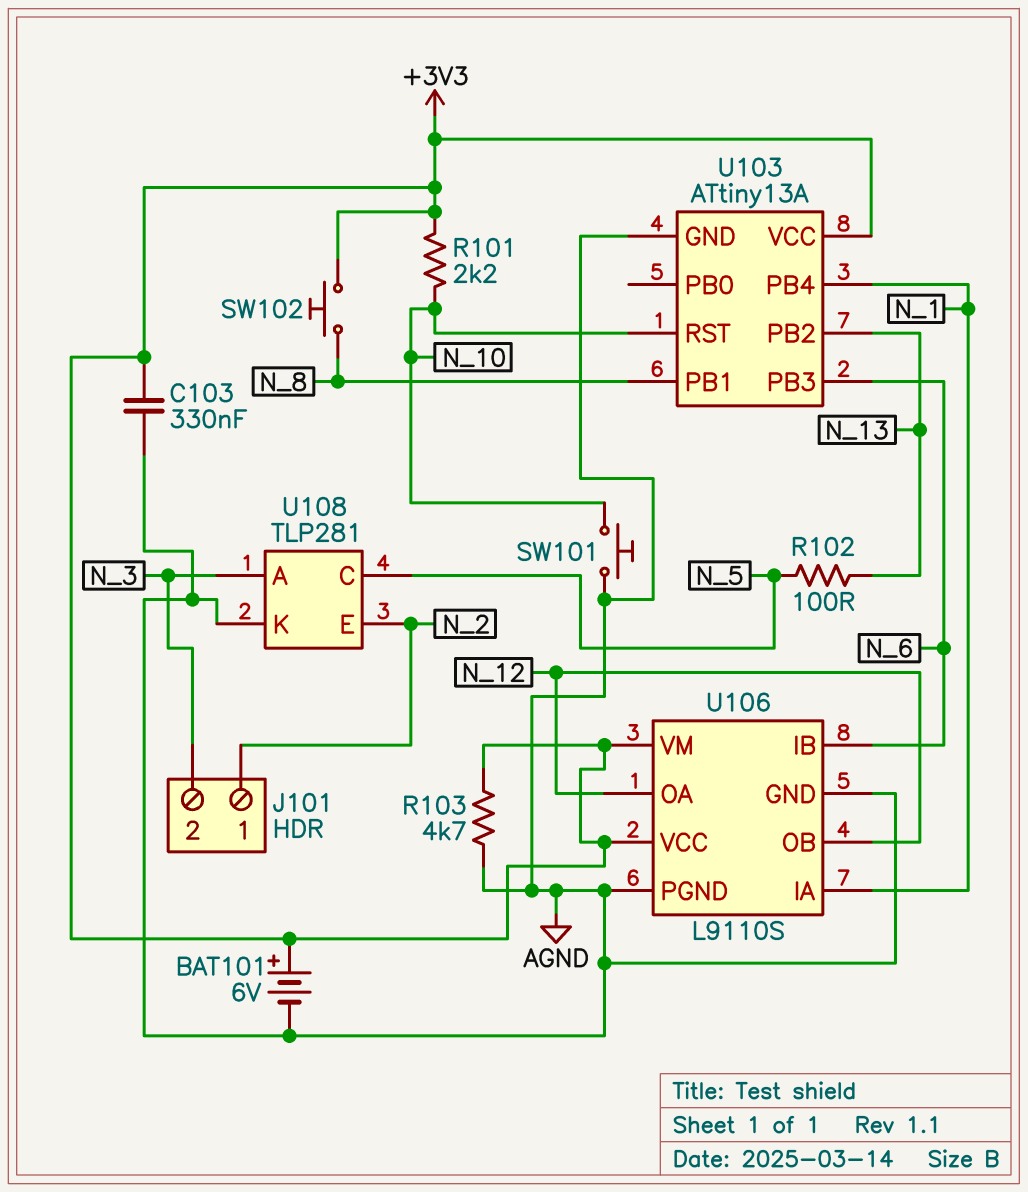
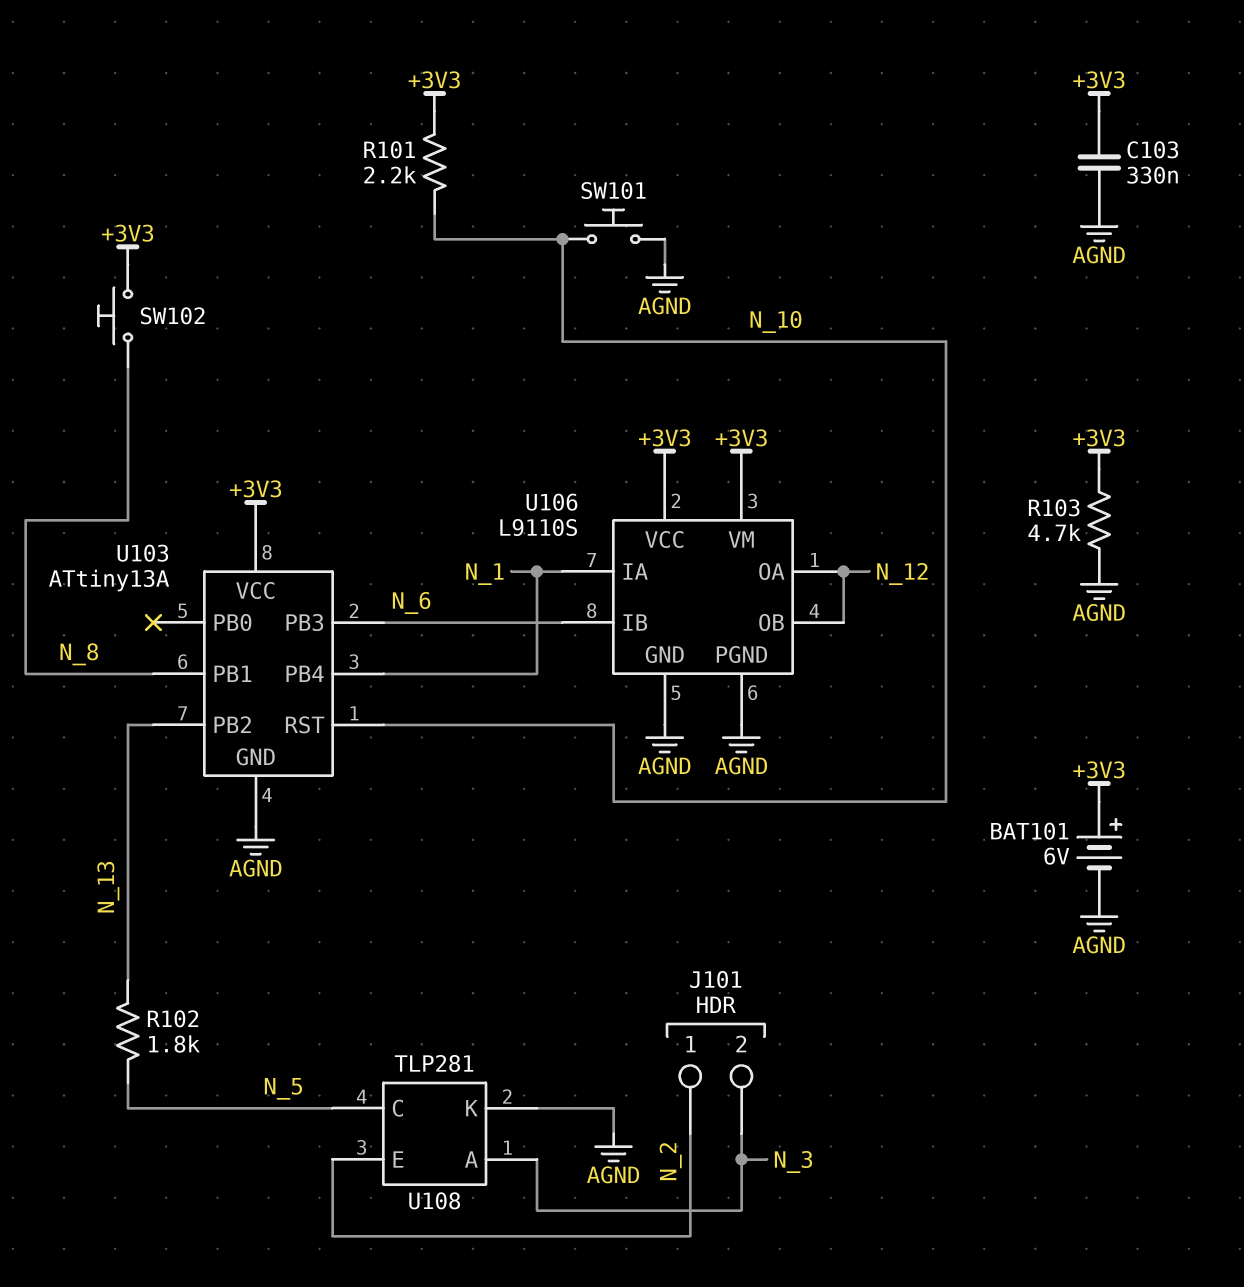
R102: 100 (N_5, N_13) -> 1.8k (N_5, N_13)

